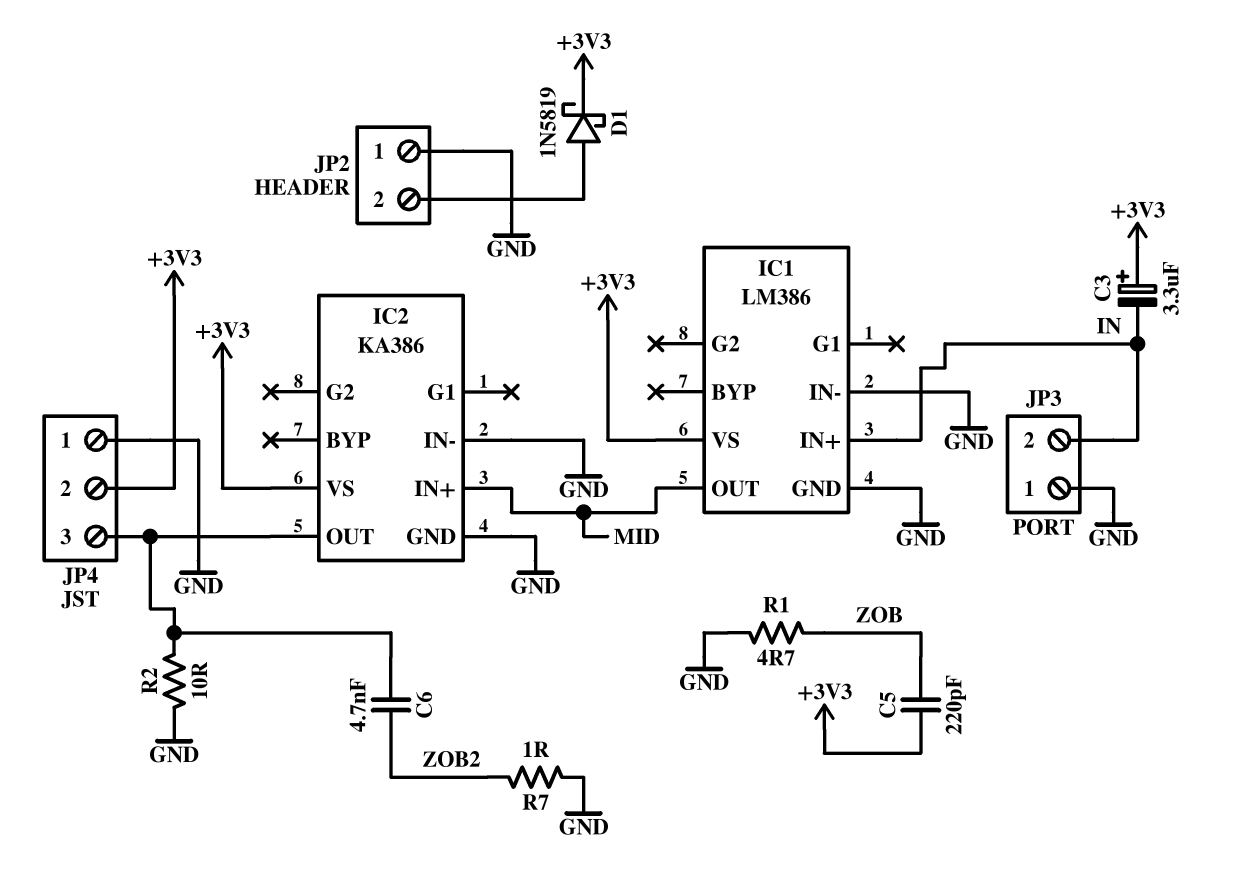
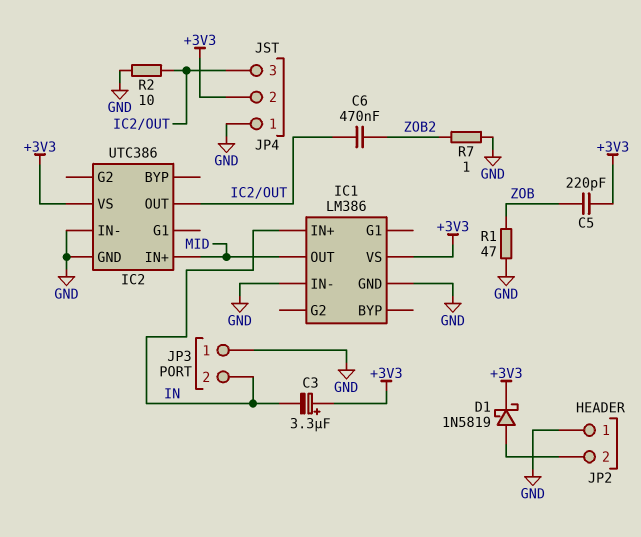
C6: 4.7nF (IC2/OUT, ZOB2) -> 470nF (IC2/OUT, ZOB2)
IC2: KA386 -> UTC386
R1: 4.7 (GND, ZOB) -> 47 (GND, ZOB)

